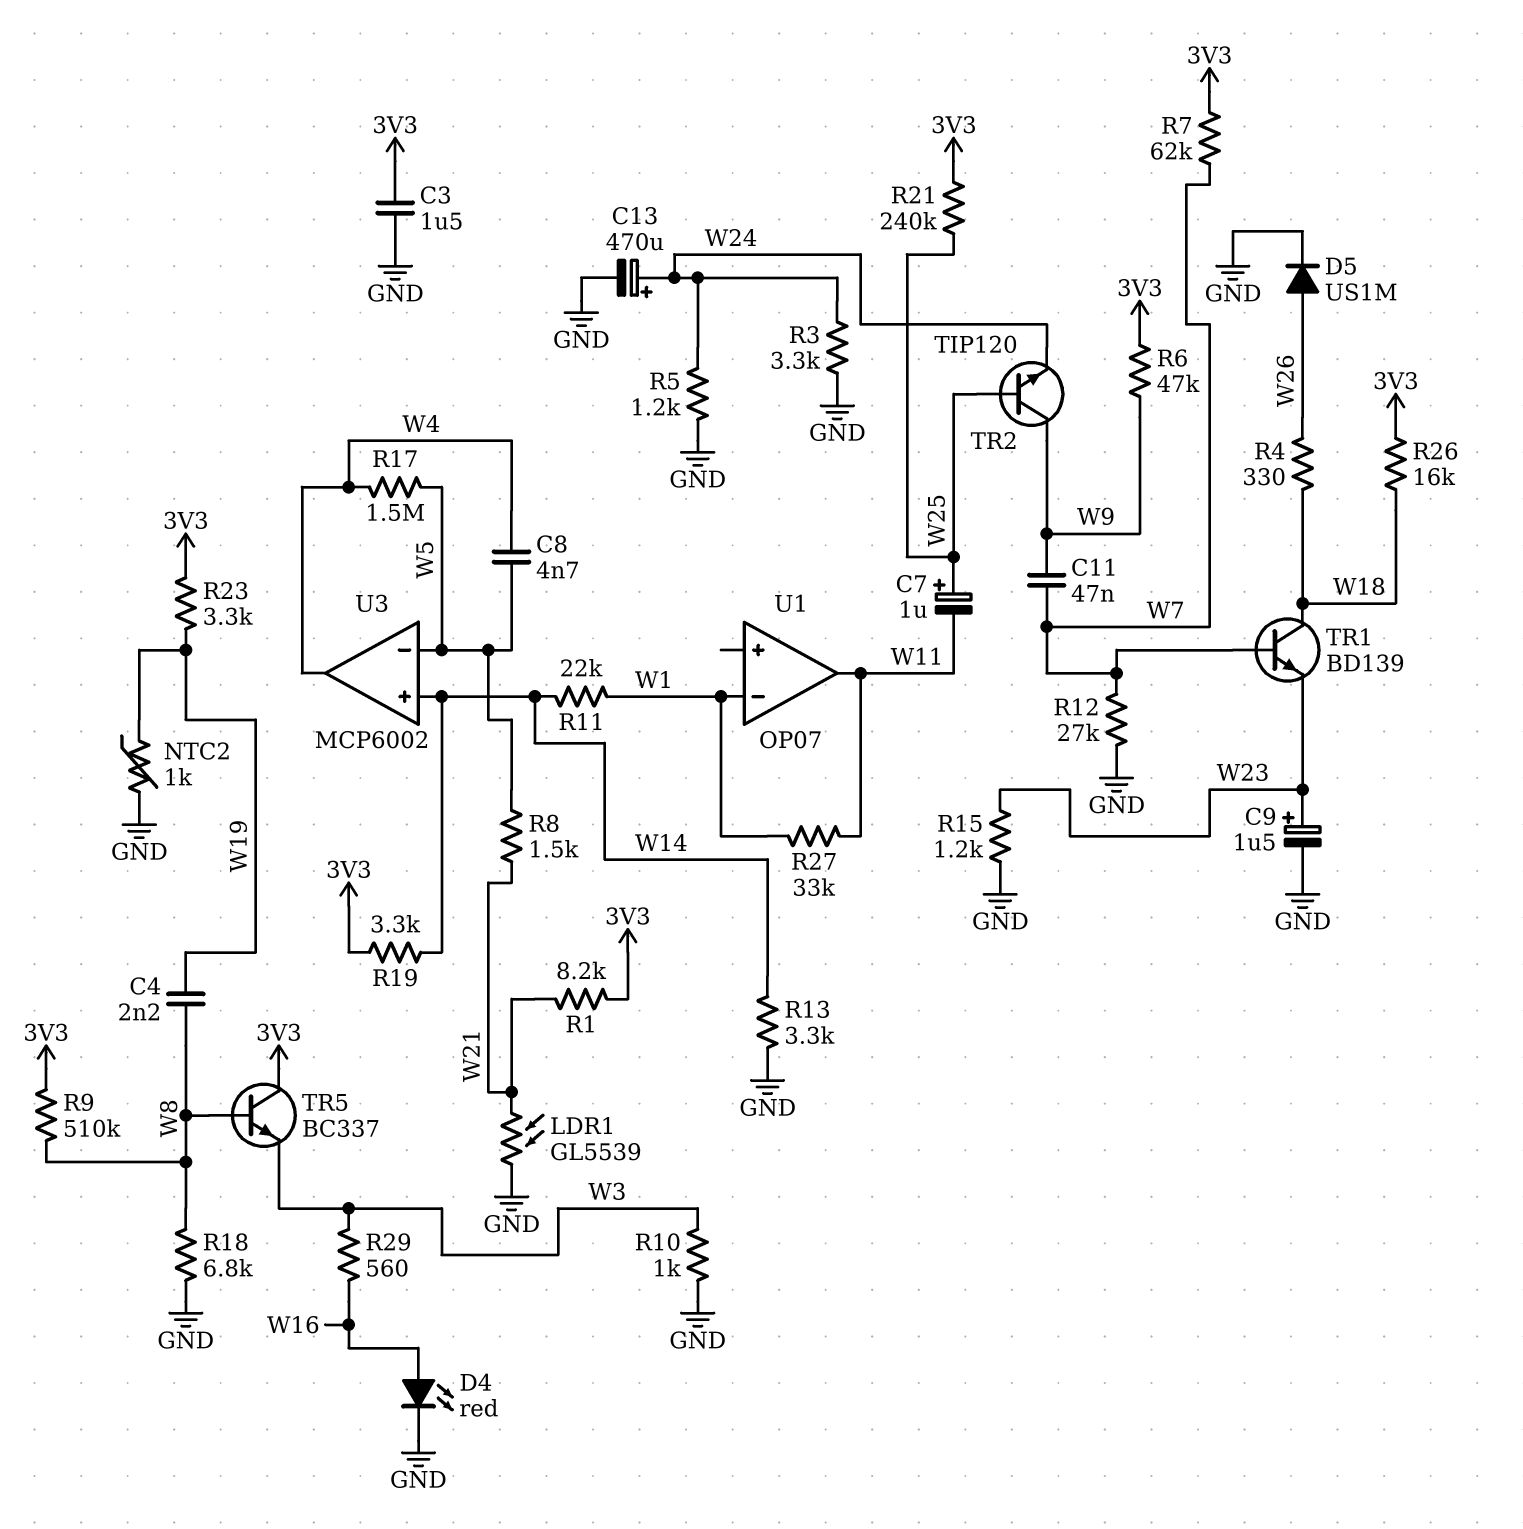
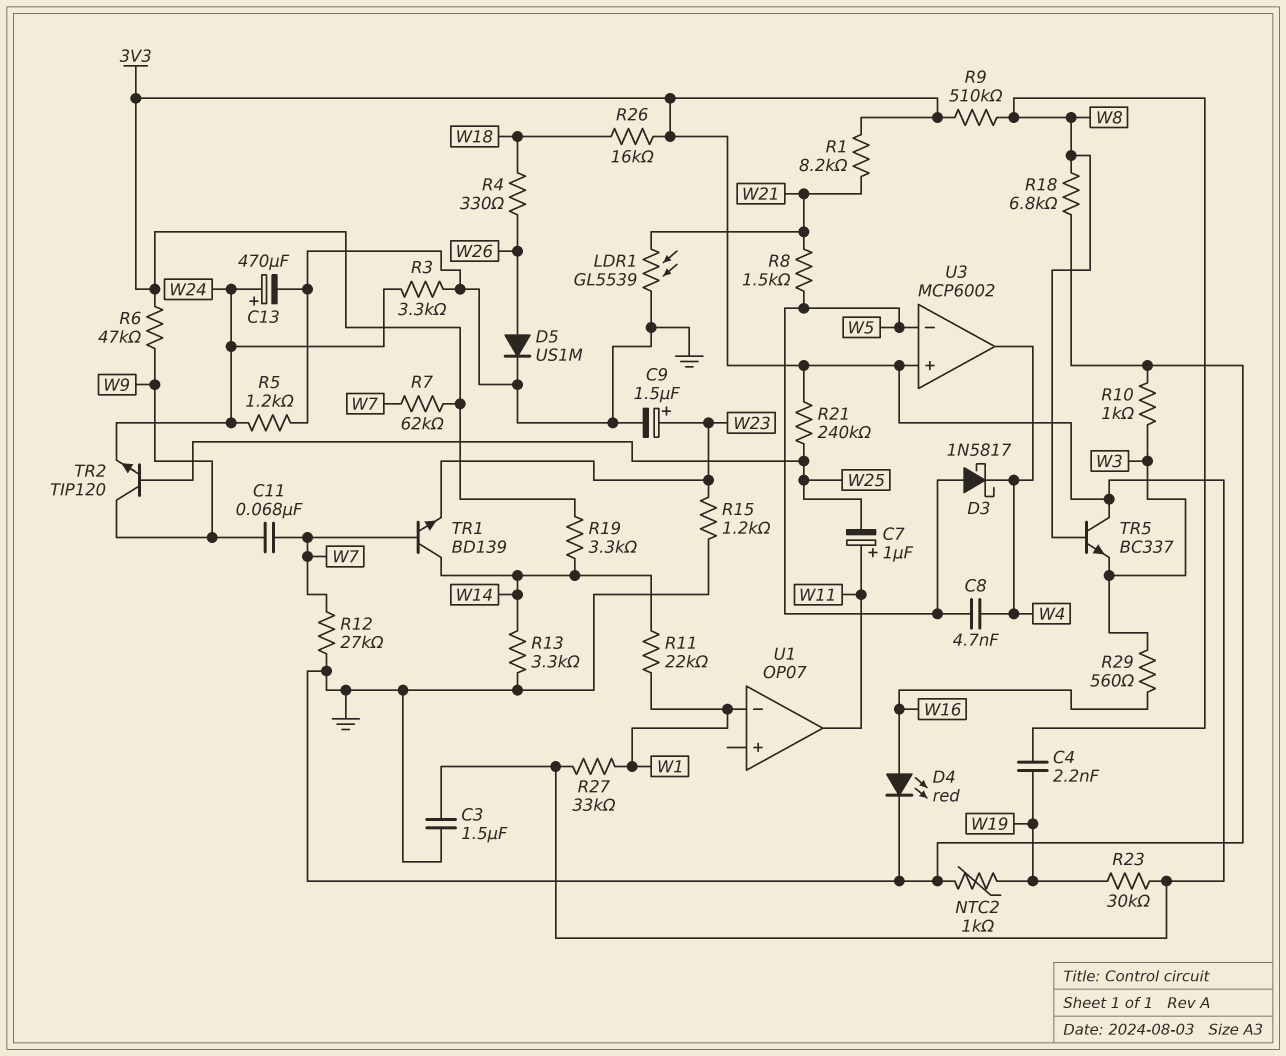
C7: 1uF (plus W25, minus W11) -> 1uF (plus W11, minus W25)
C11: 47nF (W7, W9) -> 68nF (W7, W9)
D3: none -> schottky 1N5817 (A W5, K W4)
R17: 1.5M (W4, W5) -> none
R23: 3.3k (3V3, W19) -> 30k (3V3, W19)
R27: 33k (W1, W11) -> 33k (3V3, W1)
TR1: NPN BD139 (B W7, C W18, E W23) -> NPN BD139 (B W7, C W14, E W23)
U3 pin in+: W14 -> 3V3

